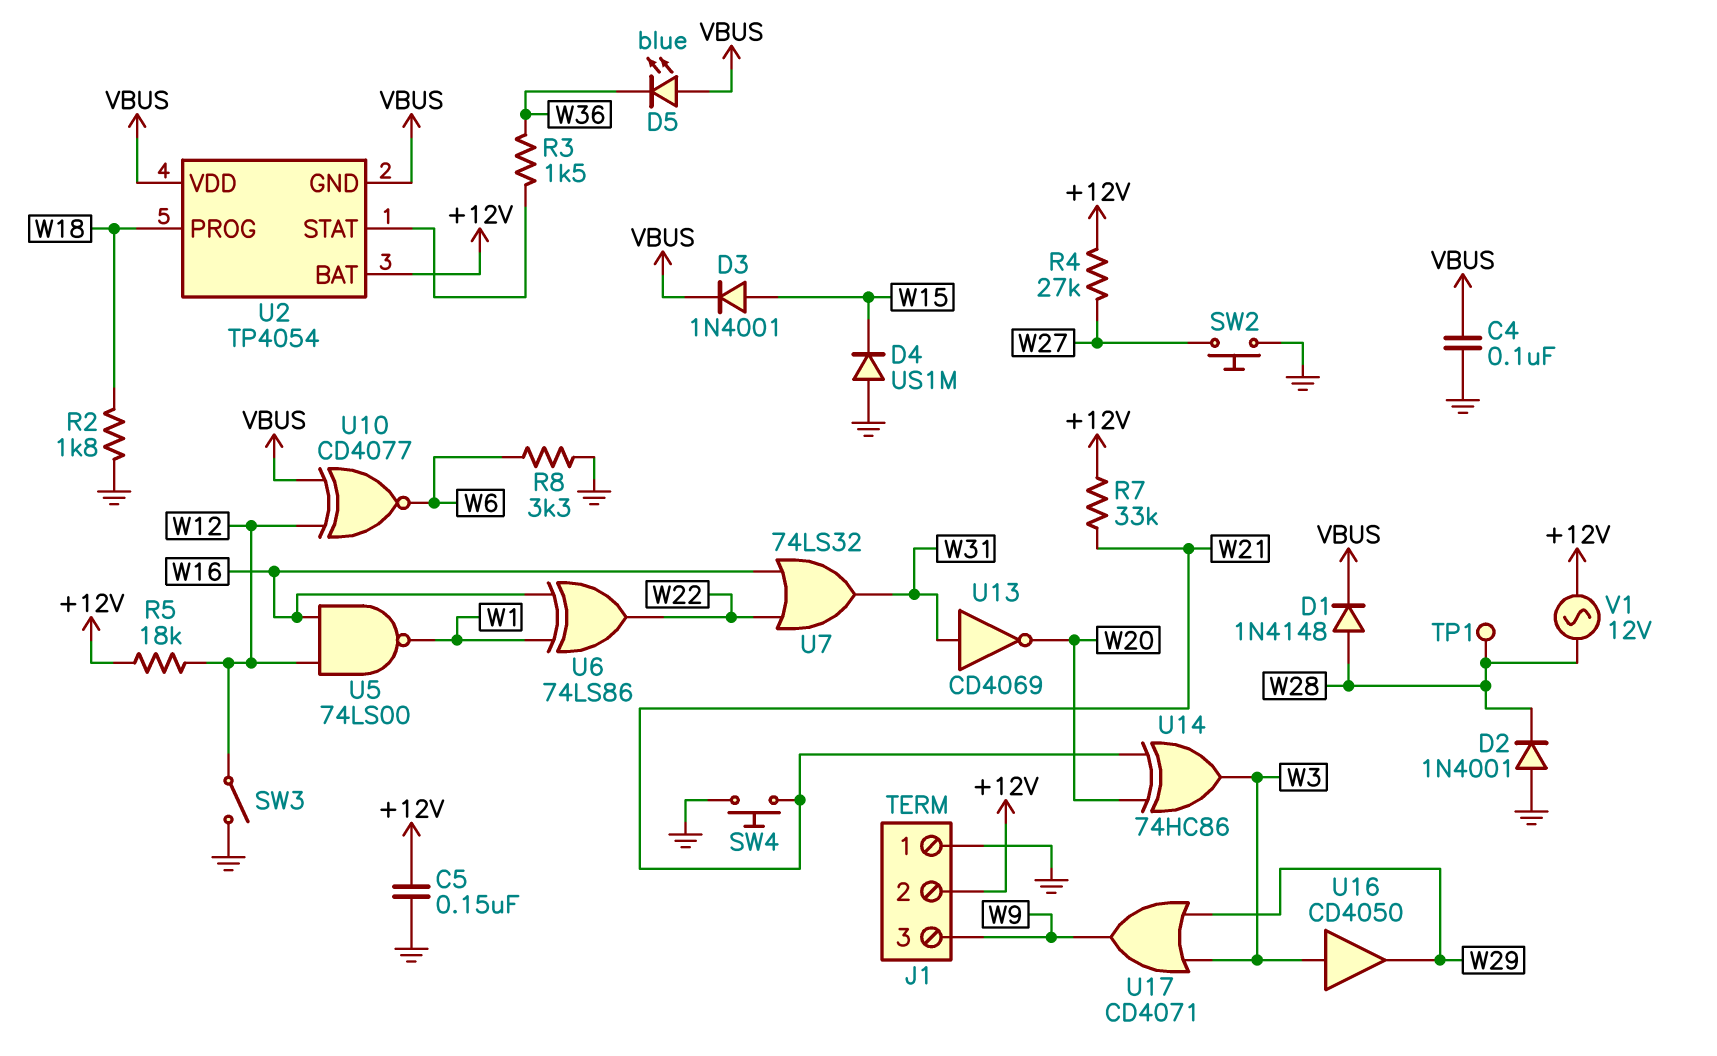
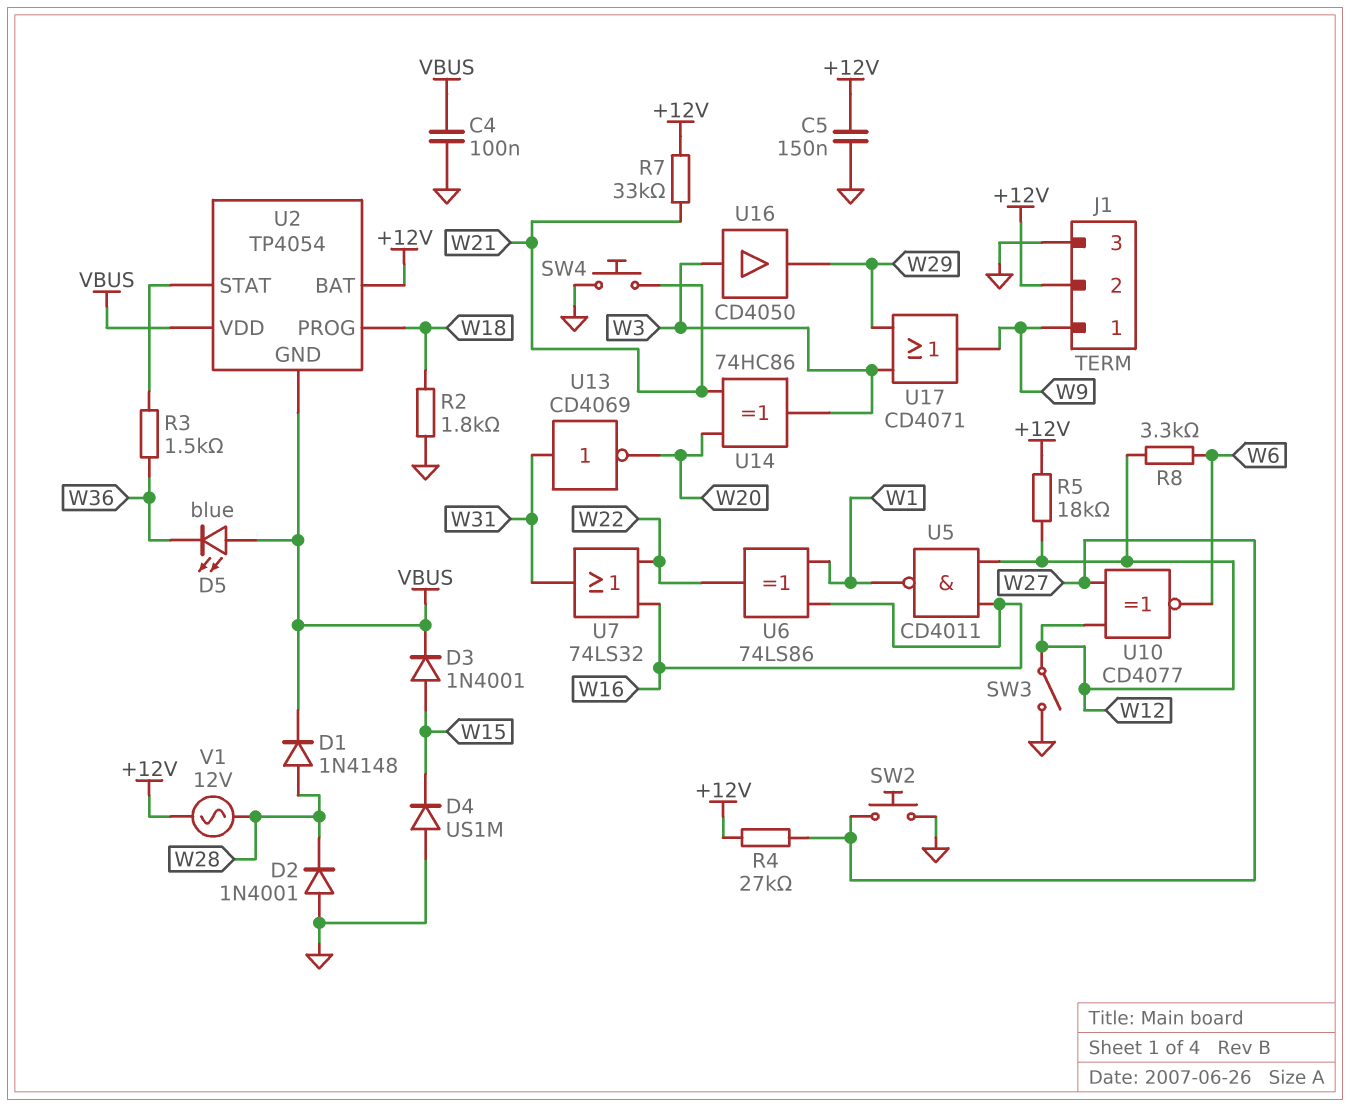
J1 pin 1: GND -> W9
J1 pin 3: W9 -> GND
R8: 3.3k (GND, W6) -> 3.3k (W6, W12)
TP1: test point (W28) -> none
U5: NAND 74LS00 (in W12, in W16, out W1) -> NAND CD4011 (in W12, in W16, out W1)
U10: XNOR CD4077 (in VBUS, in W12, out W6) -> XNOR CD4077 (in W12, in W27, out W6)

